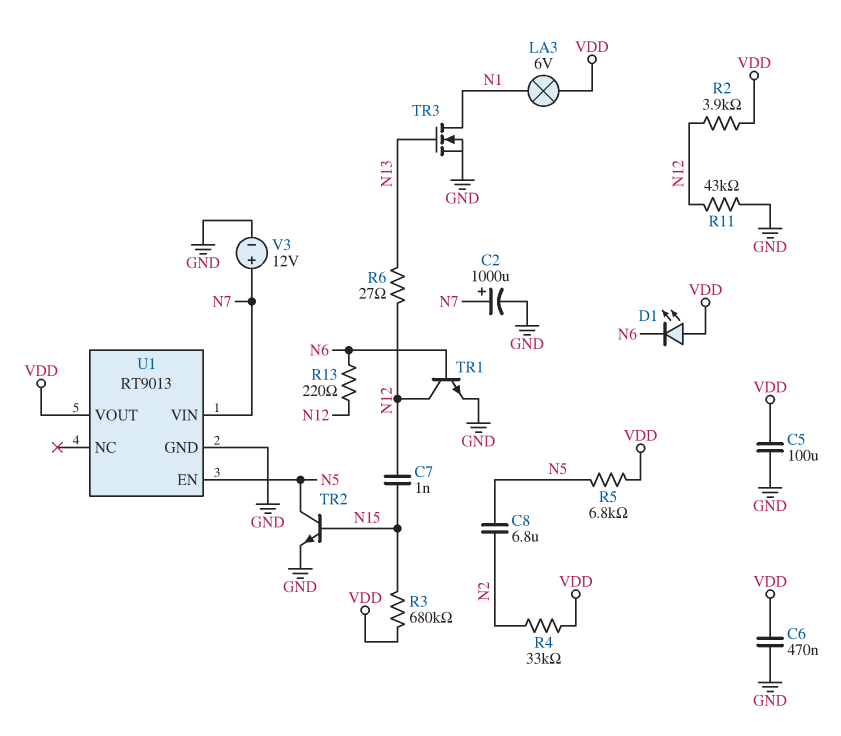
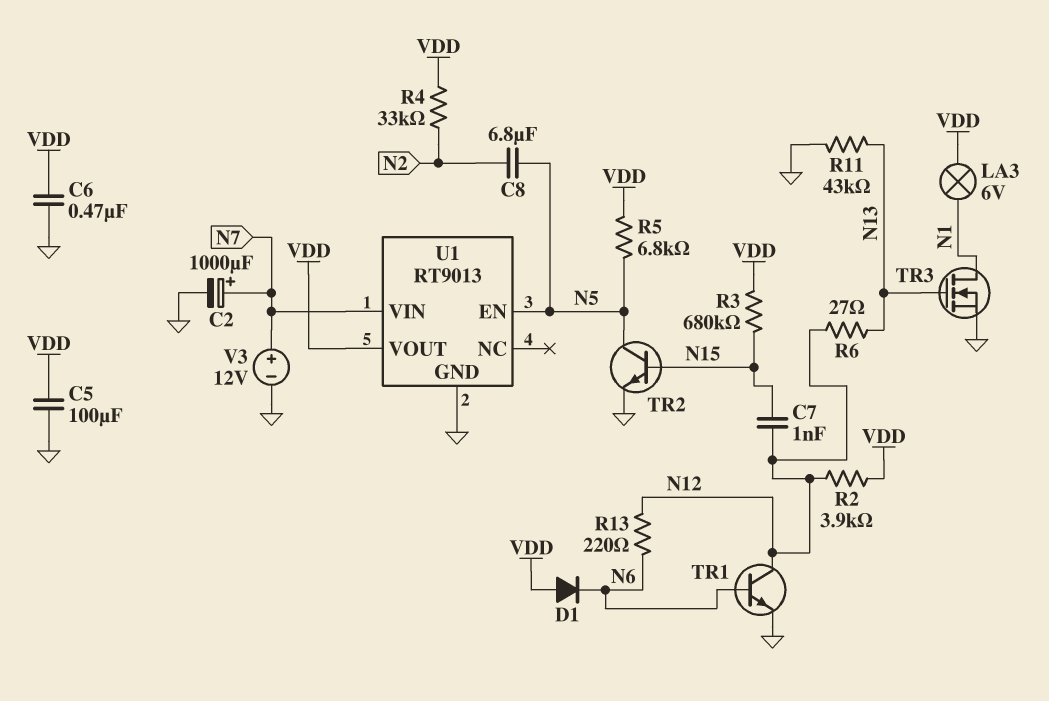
D1: LED (A VDD, K N6) -> diode (A VDD, K N6)
R11: 43k (GND, N12) -> 43k (GND, N13)

